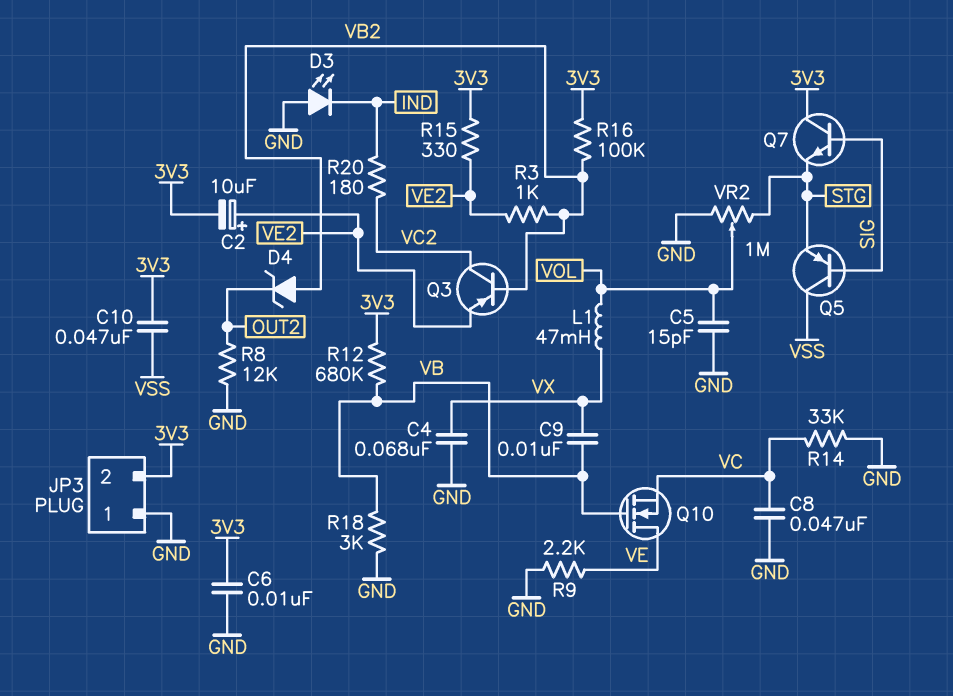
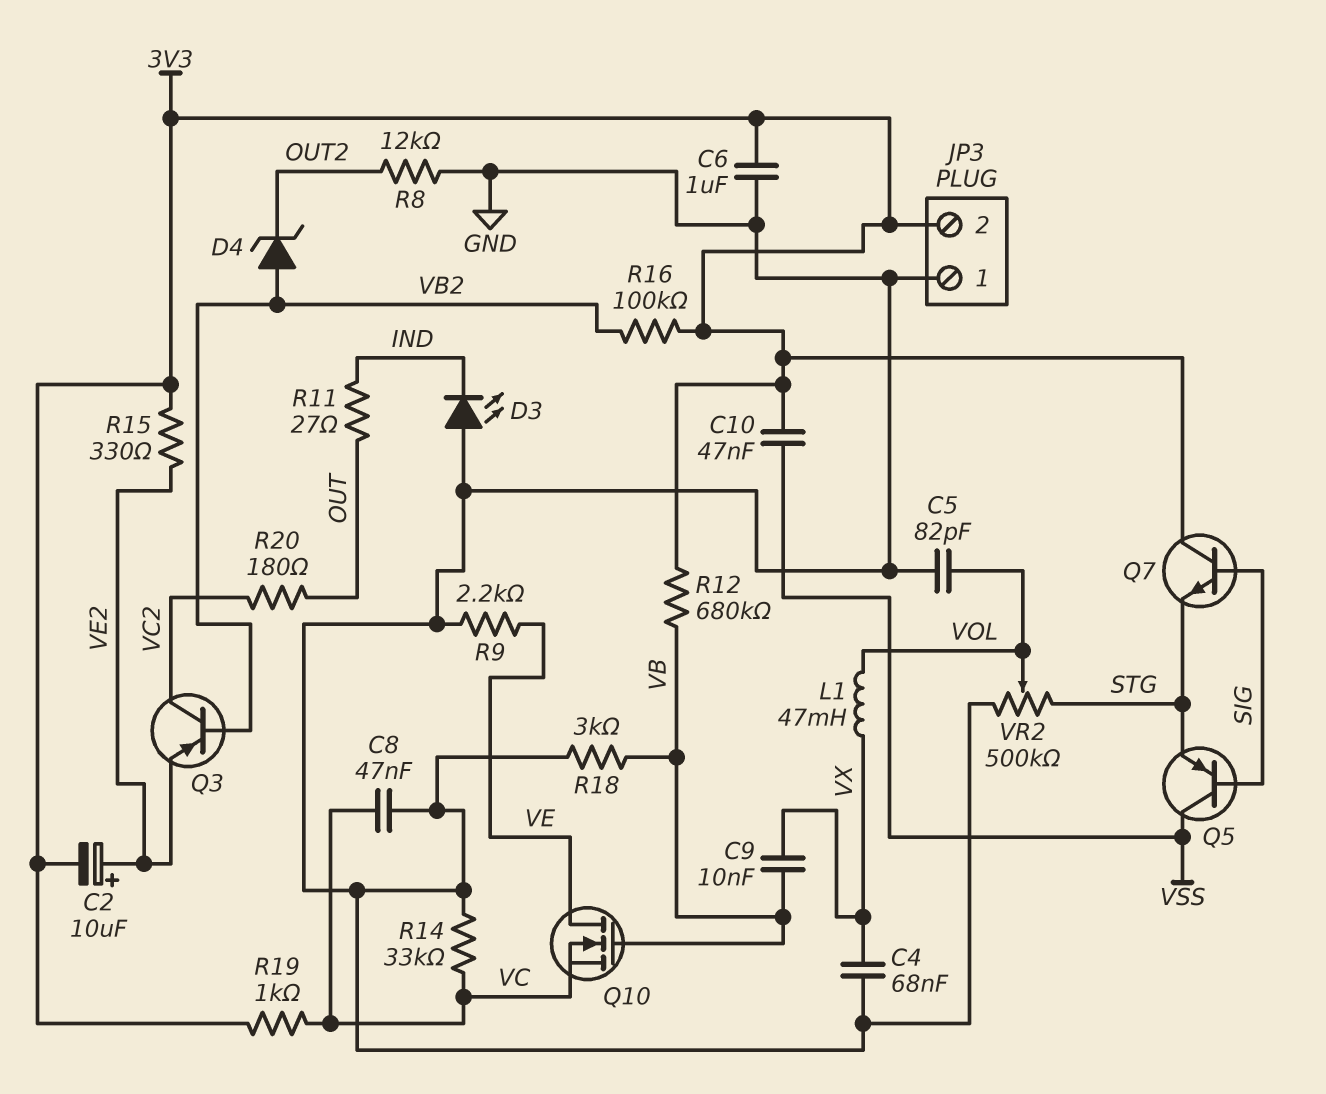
C5: 15pF (GND, VOL) -> 82pF (GND, VOL)
C6: 10nF (3V3, GND) -> 1uF (3V3, GND)
R3: 1k (VB2, VE2) -> none
R11: none -> 27 (IND, OUT)
R19: none -> 1k (3V3, VC)
R20: 180 (IND, VC2) -> 180 (OUT, VC2)
VR2: 1M (GND, STG, wiper VOL) -> 500k (GND, STG, wiper VOL)

